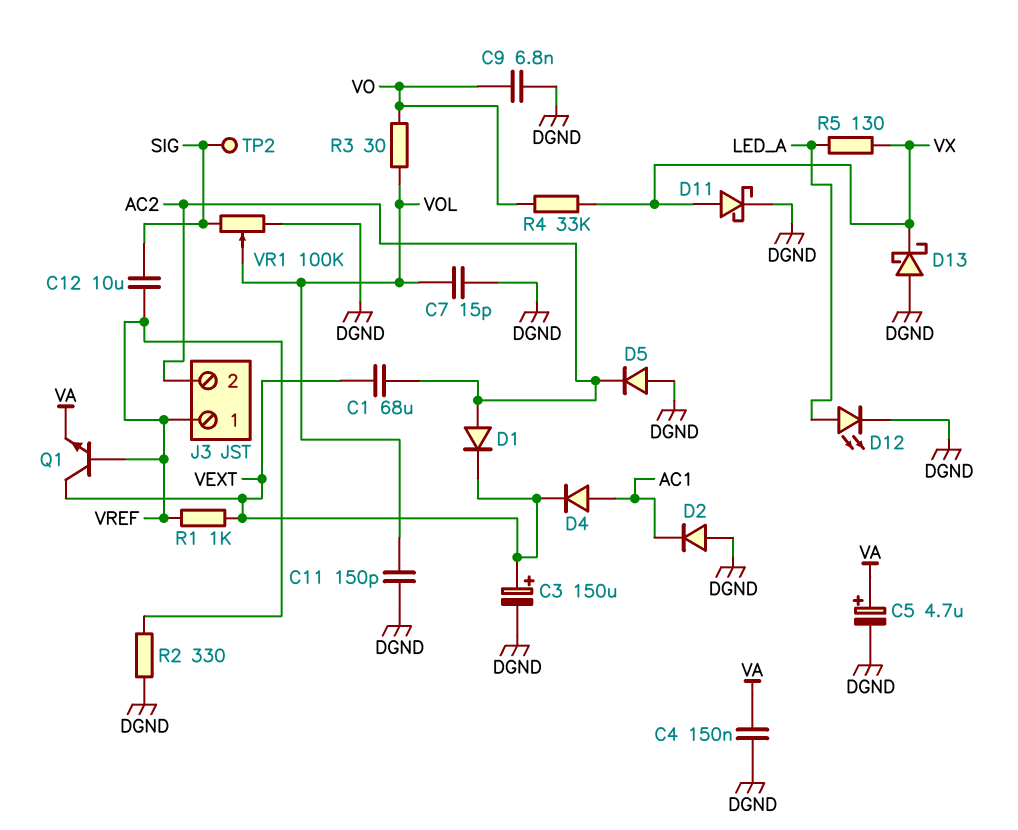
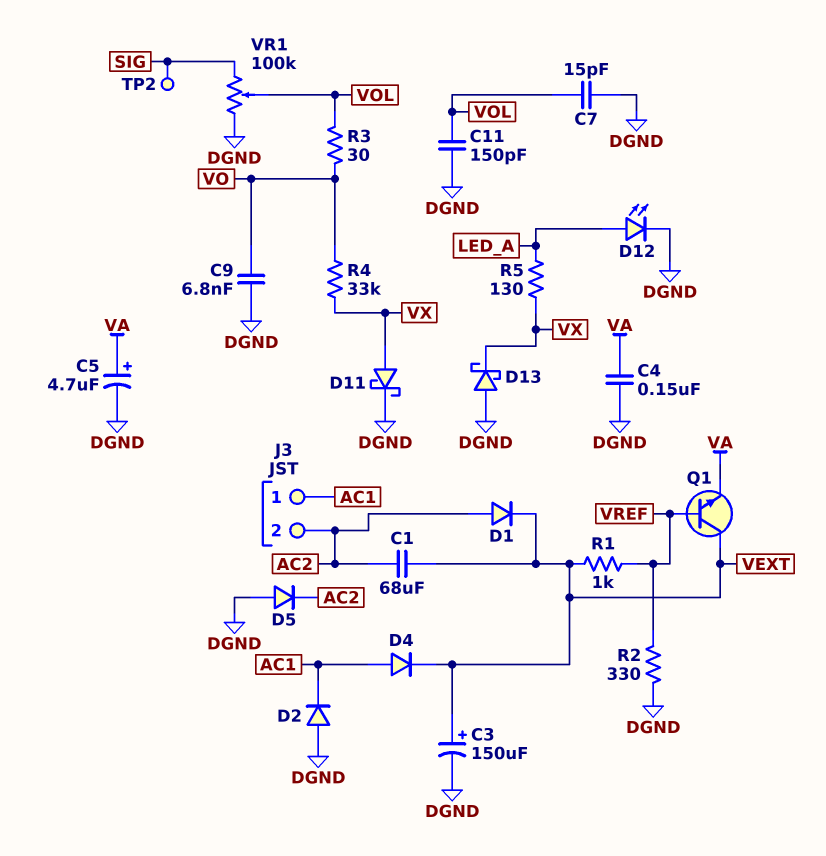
C12: 10uF (SIG, VREF) -> none
J3 pin 1: VREF -> AC1

